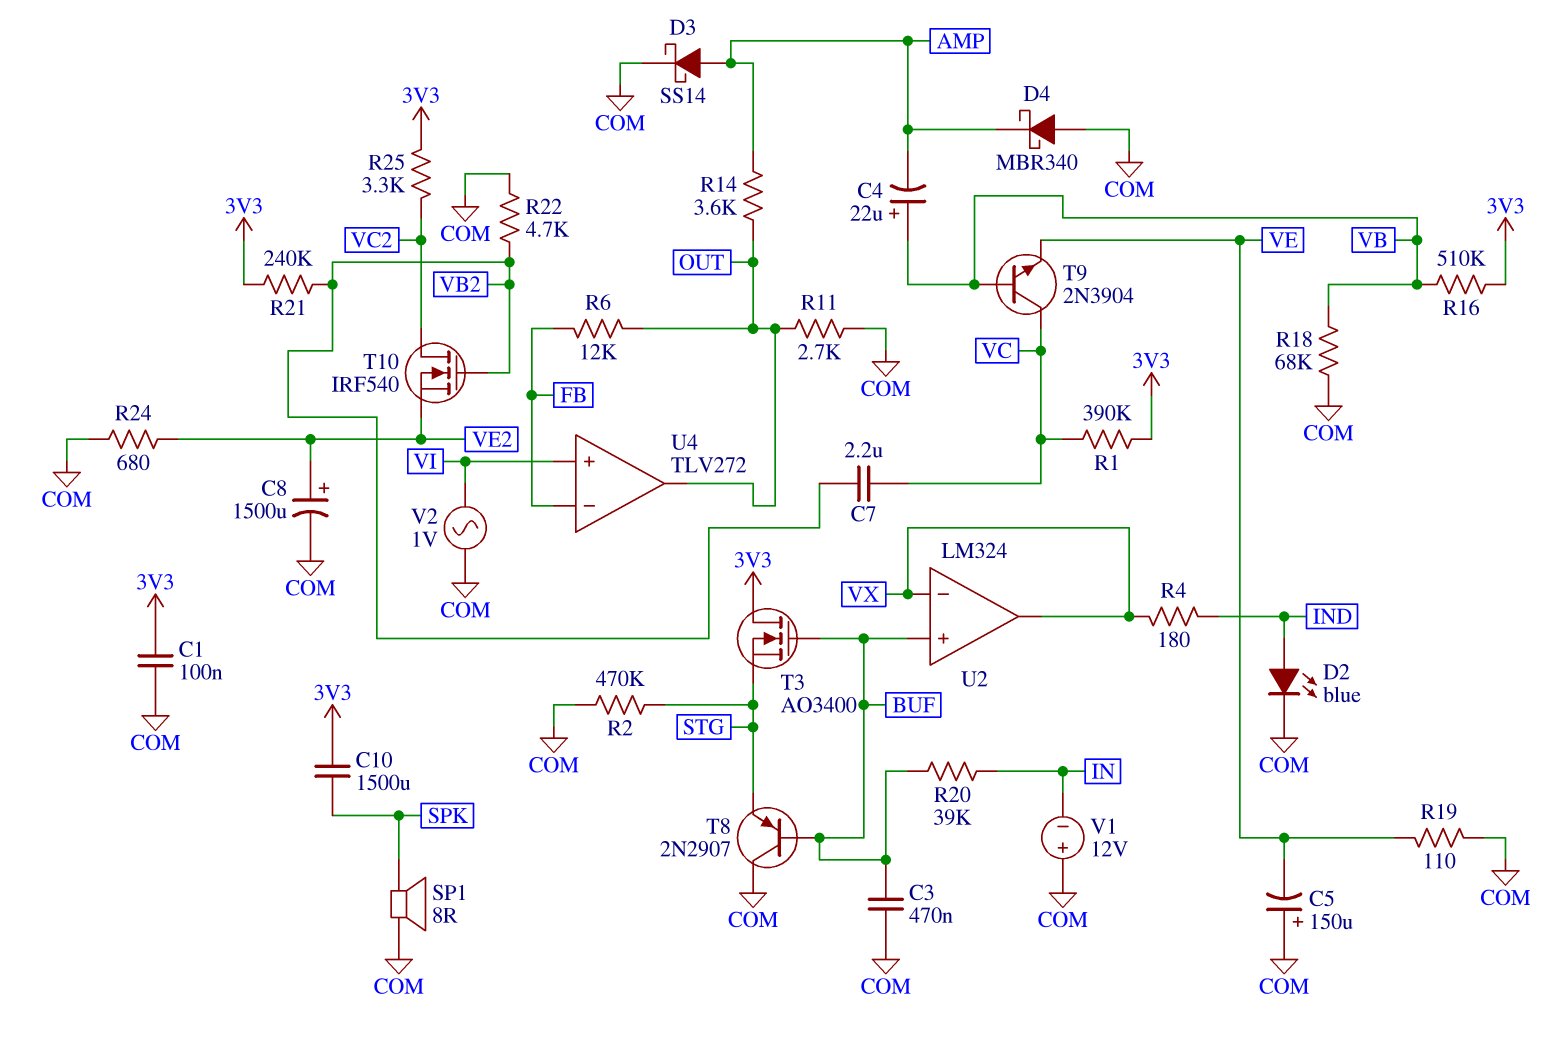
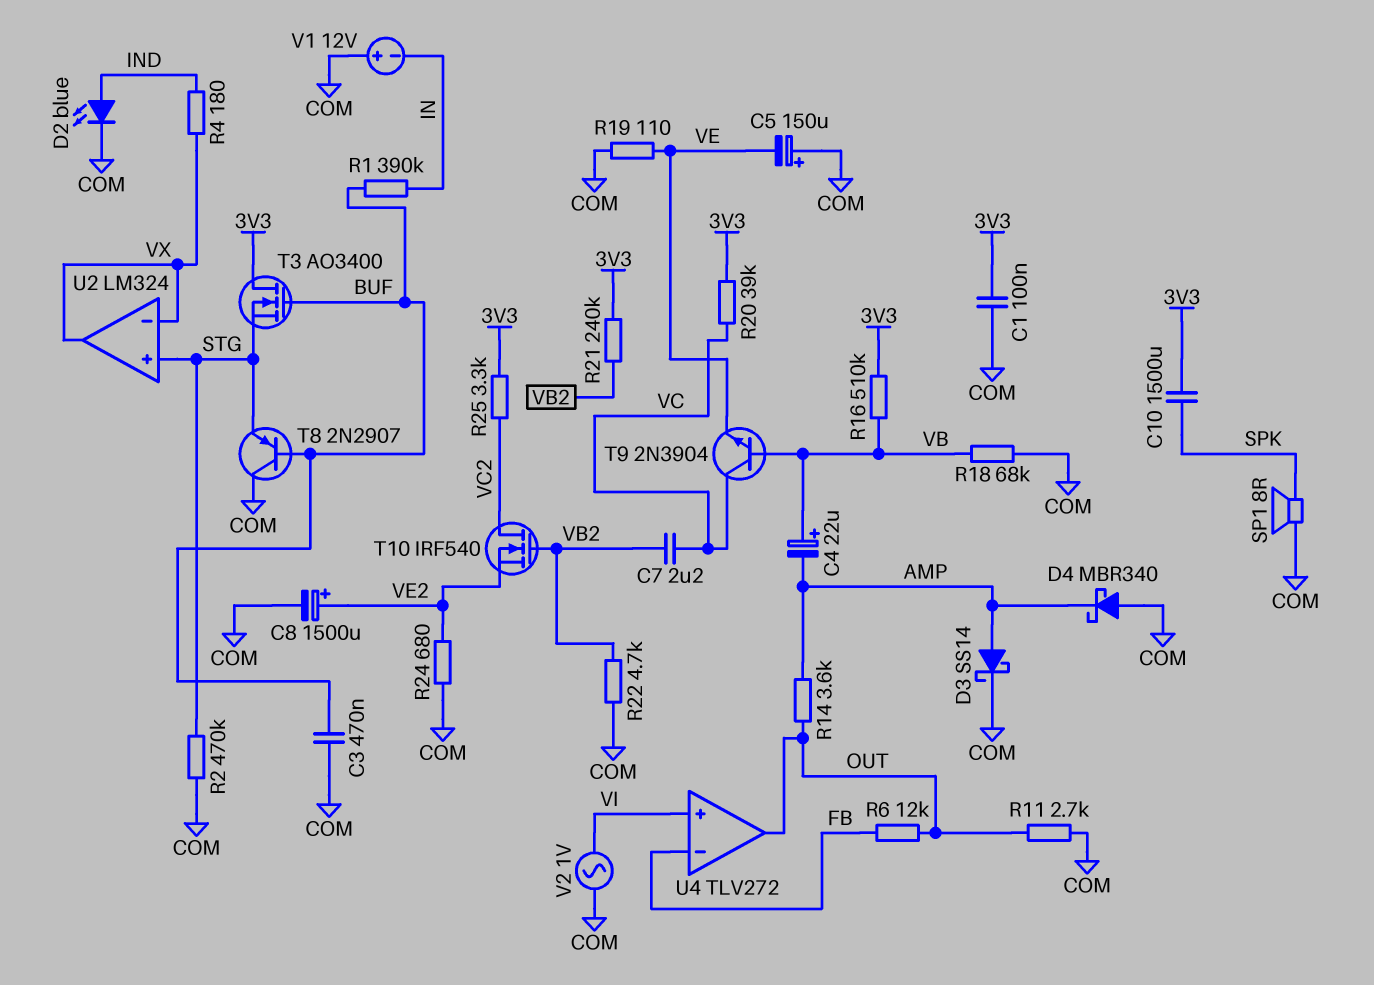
R1: 390k (3V3, VC) -> 390k (BUF, IN)
R20: 39k (BUF, IN) -> 39k (3V3, VC)
U2 pin in+: BUF -> STG

